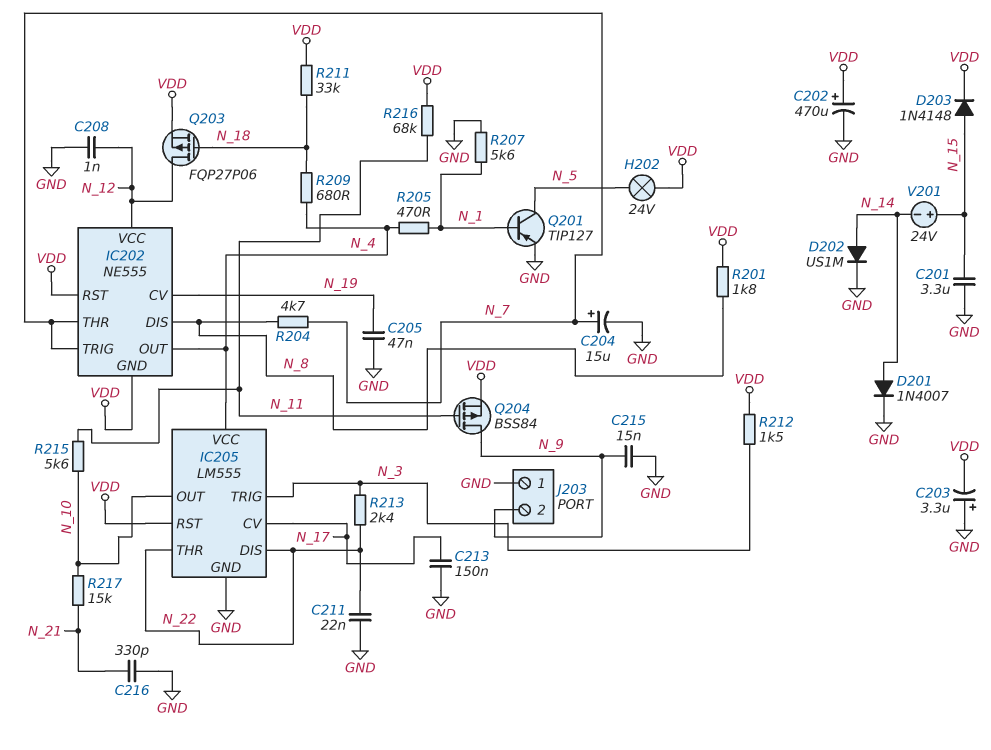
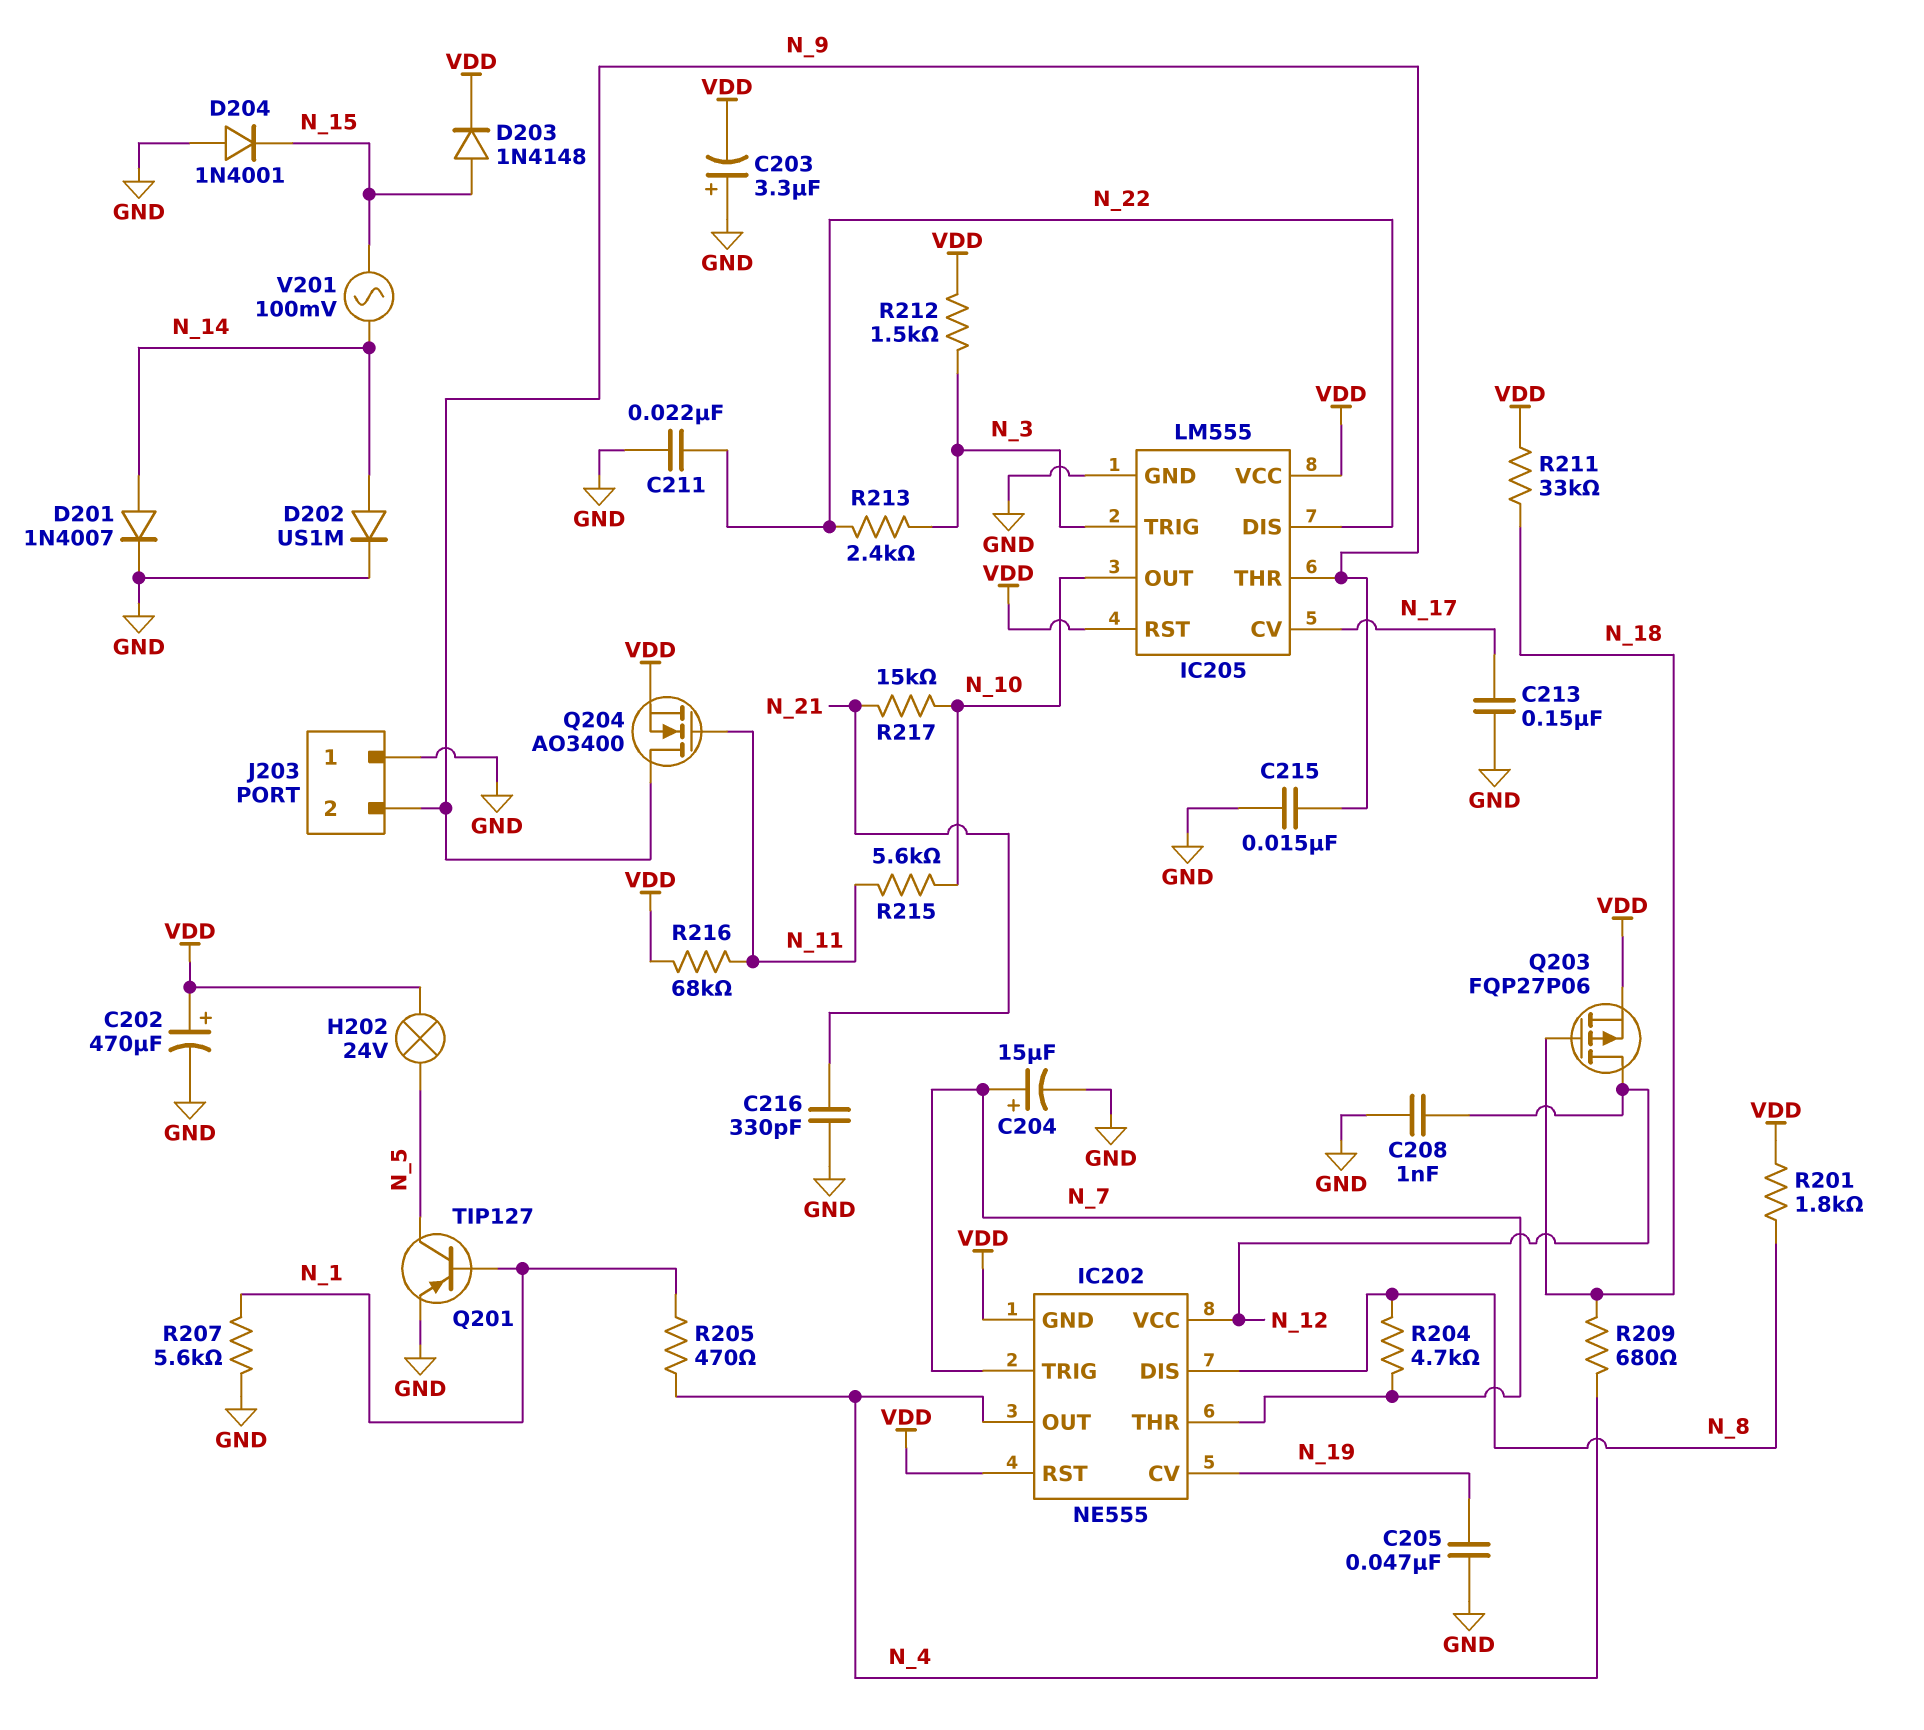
C201: 3.3uF (GND, N_15) -> none
D204: none -> diode 1N4001 (A GND, K N_15)
IC205 pin THR: N_22 -> N_9
IC205 pin VCC: N_4 -> VDD
Q204: PMOS BSS84 (G N_11, D N_9, S VDD) -> NMOS AO3400 (G N_11, D N_9, S VDD)
V201: 24V (plus N_15, minus N_14) -> AC 100mV (N_14, N_15)

